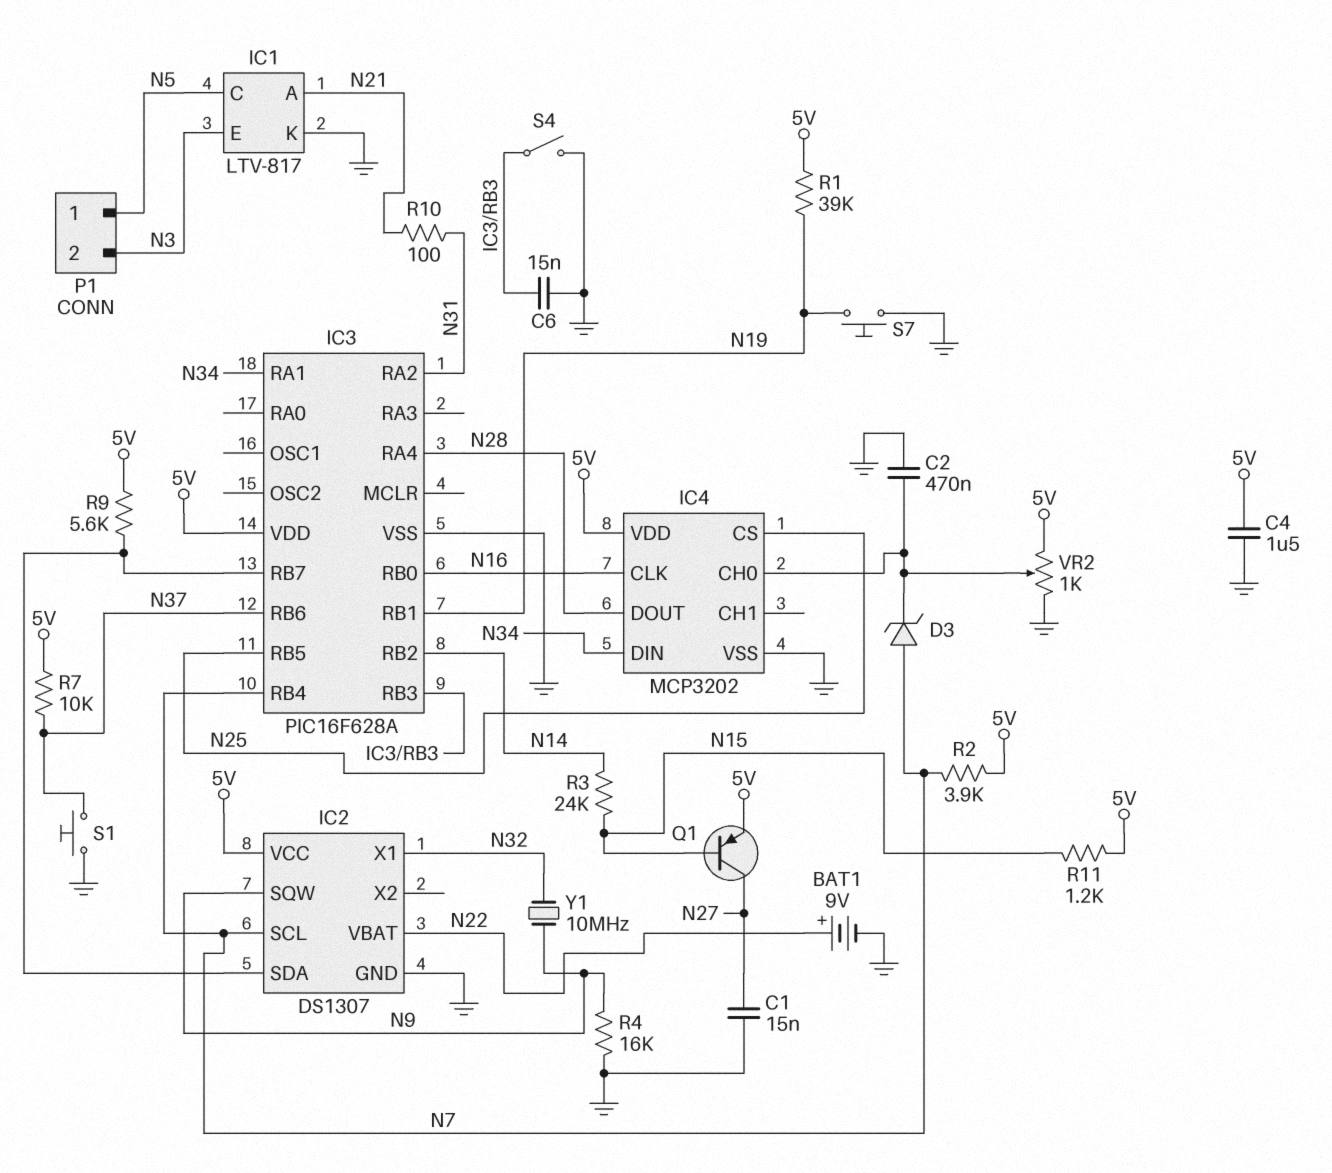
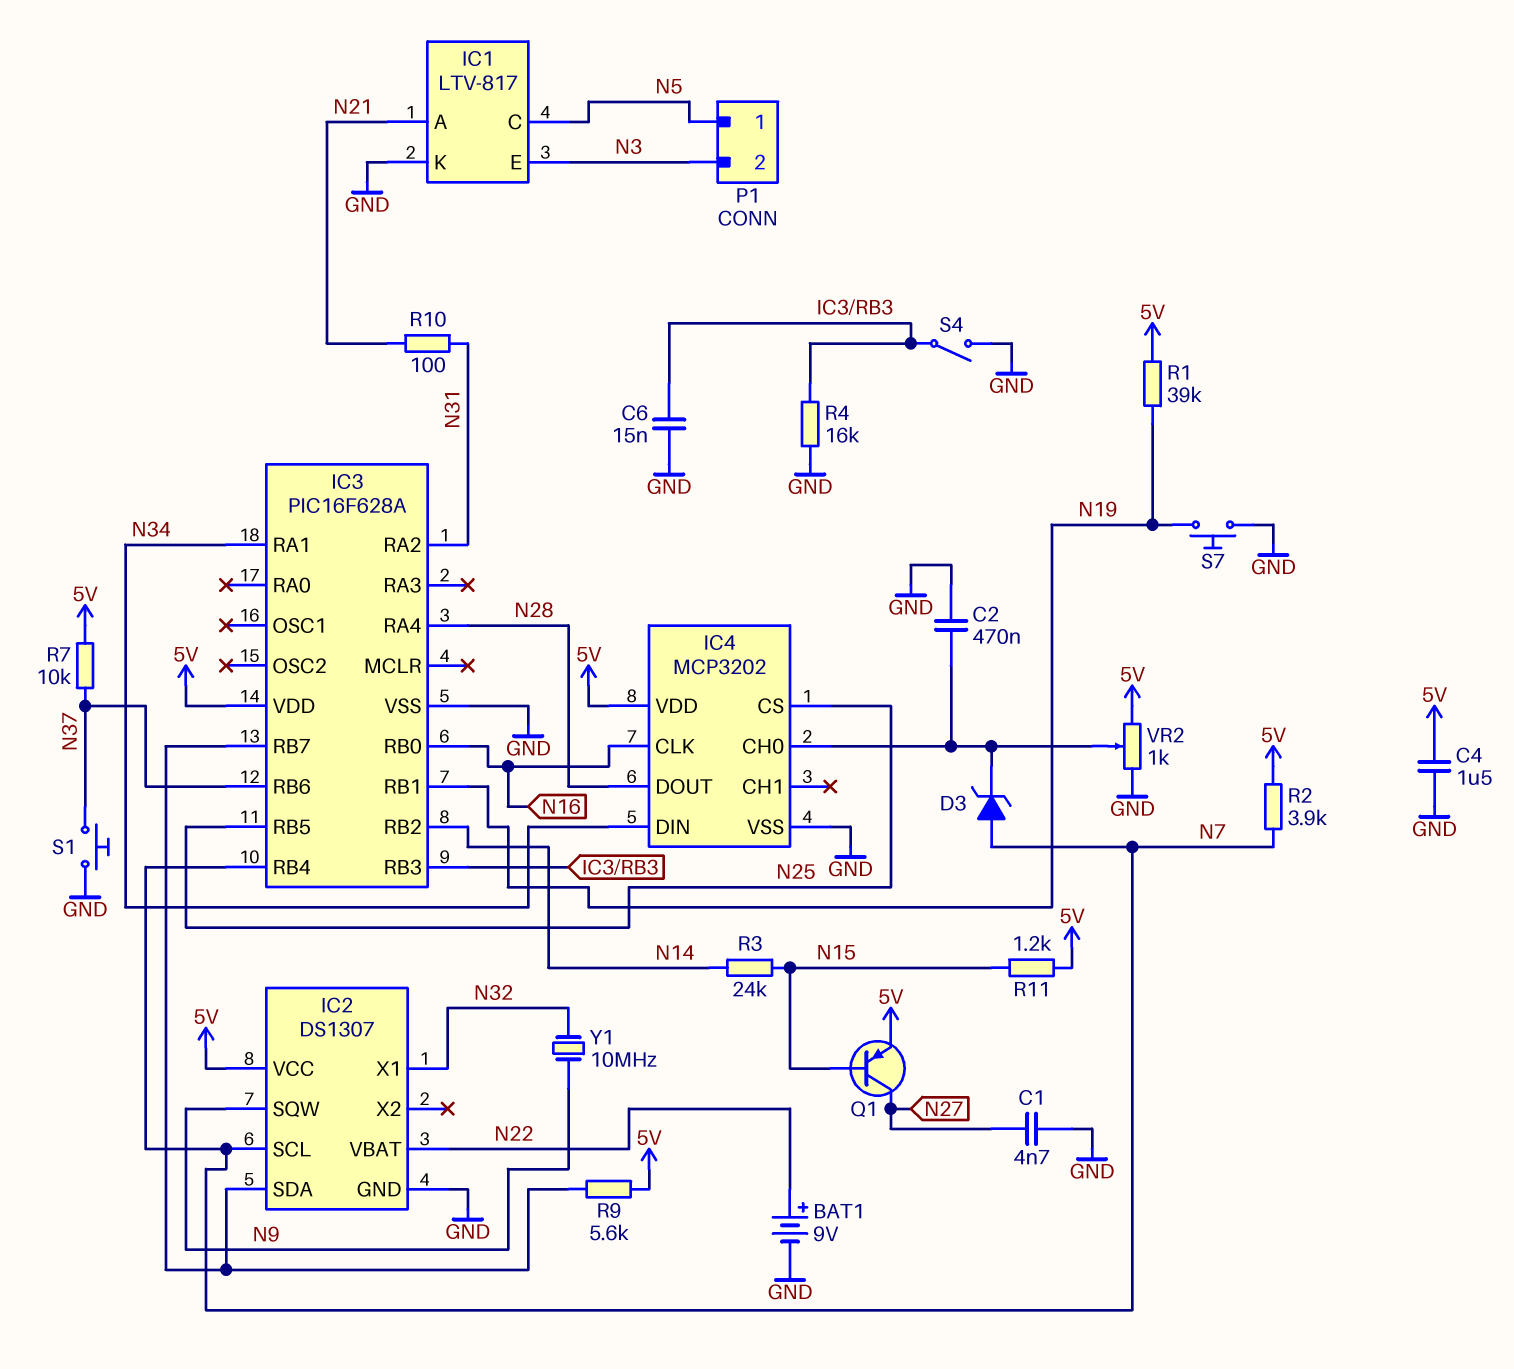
C1: 15nF (GND, N27) -> 4.7nF (GND, N27)
R4: 16k (GND, N9) -> 16k (GND, IC3/RB3)

